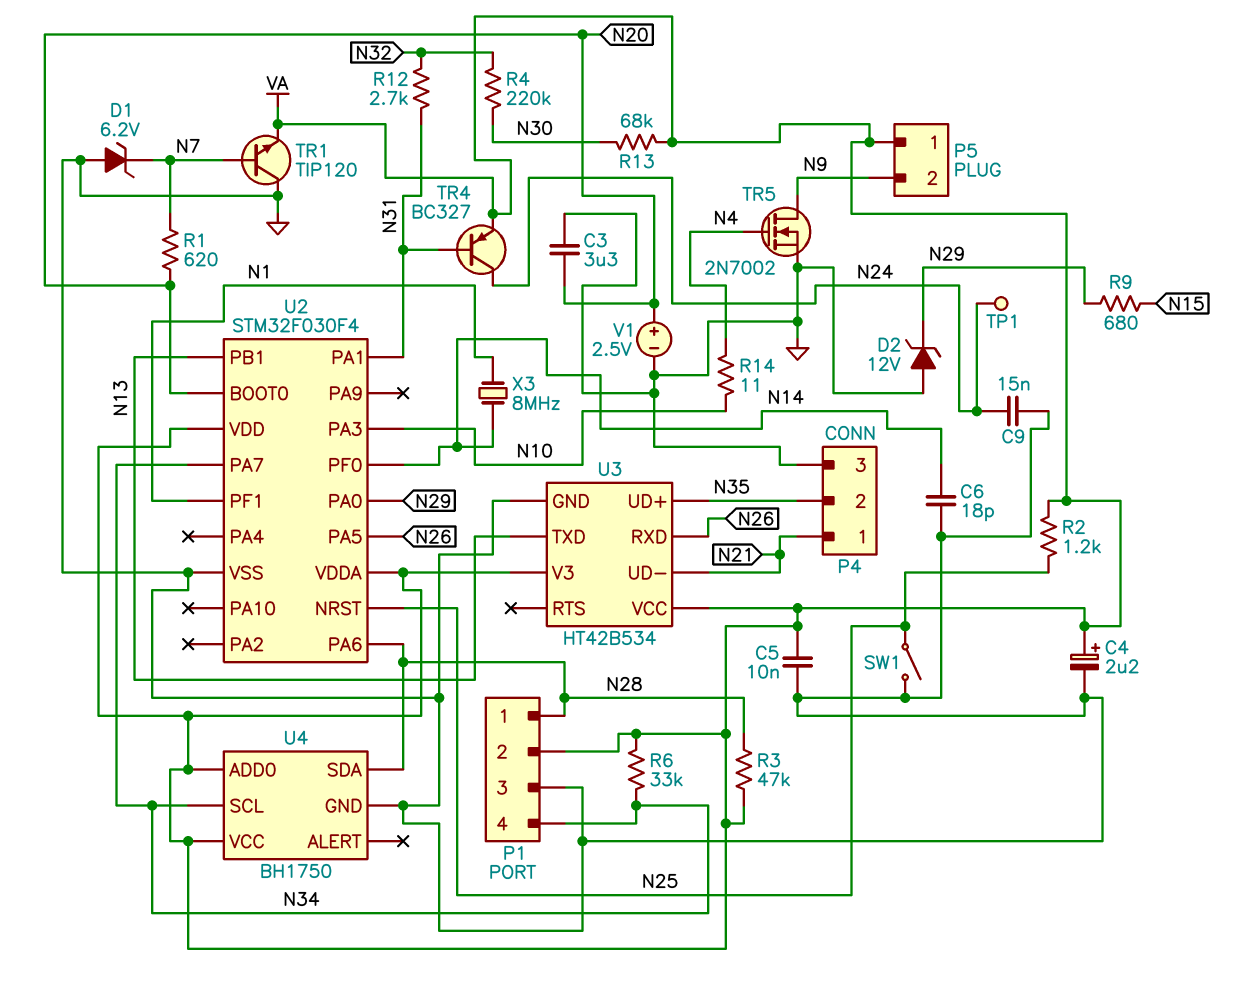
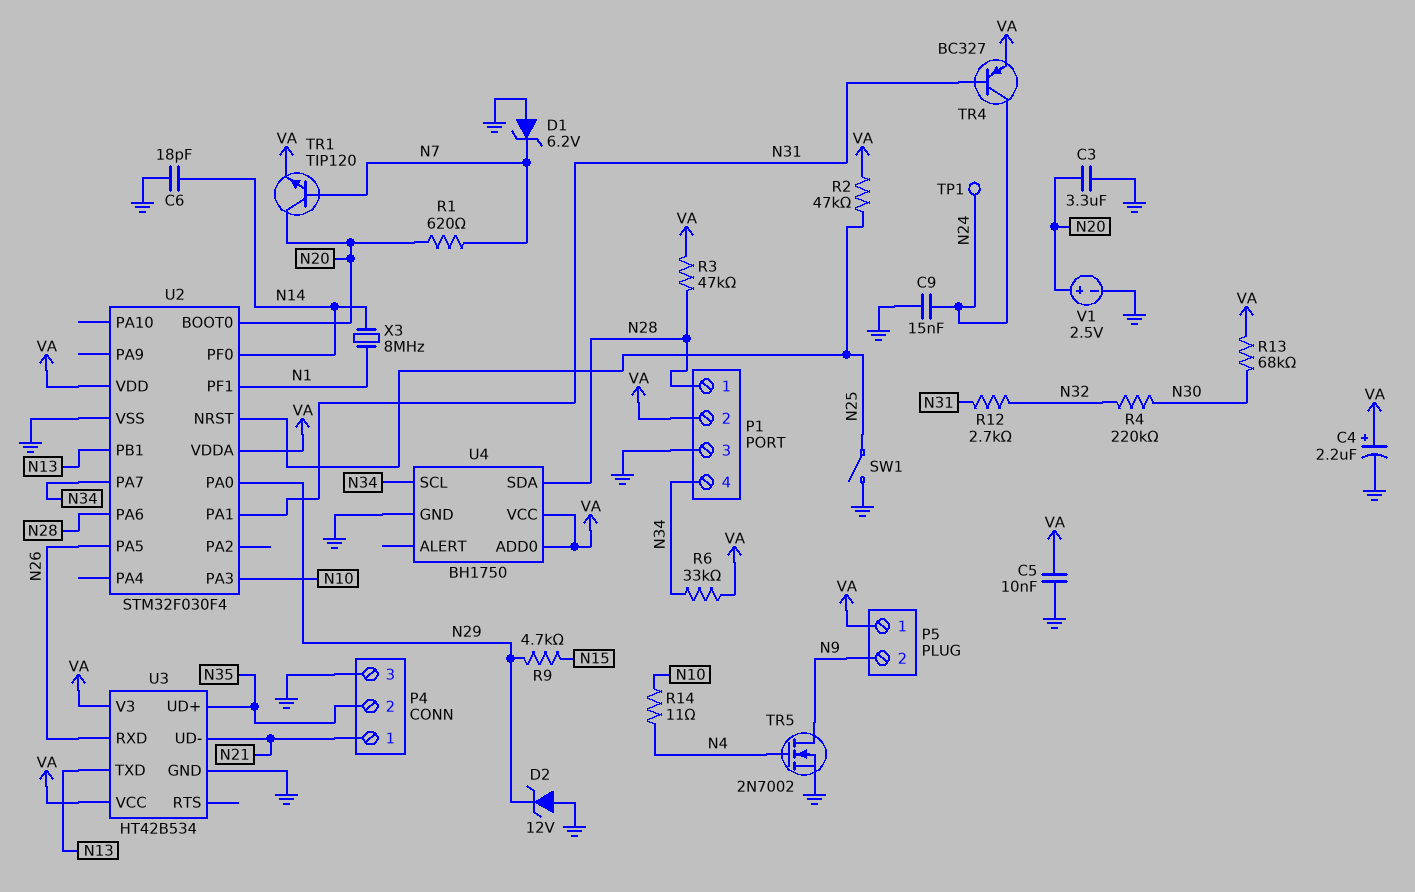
R2: 1.2k (N25, VA) -> 47k (N25, VA)
R9: 680 (N15, N29) -> 4.7k (N15, N29)
TR1: NPN TIP120 (B N7, C GND, E VA) -> NPN TIP120 (B N7, C N20, E VA)

